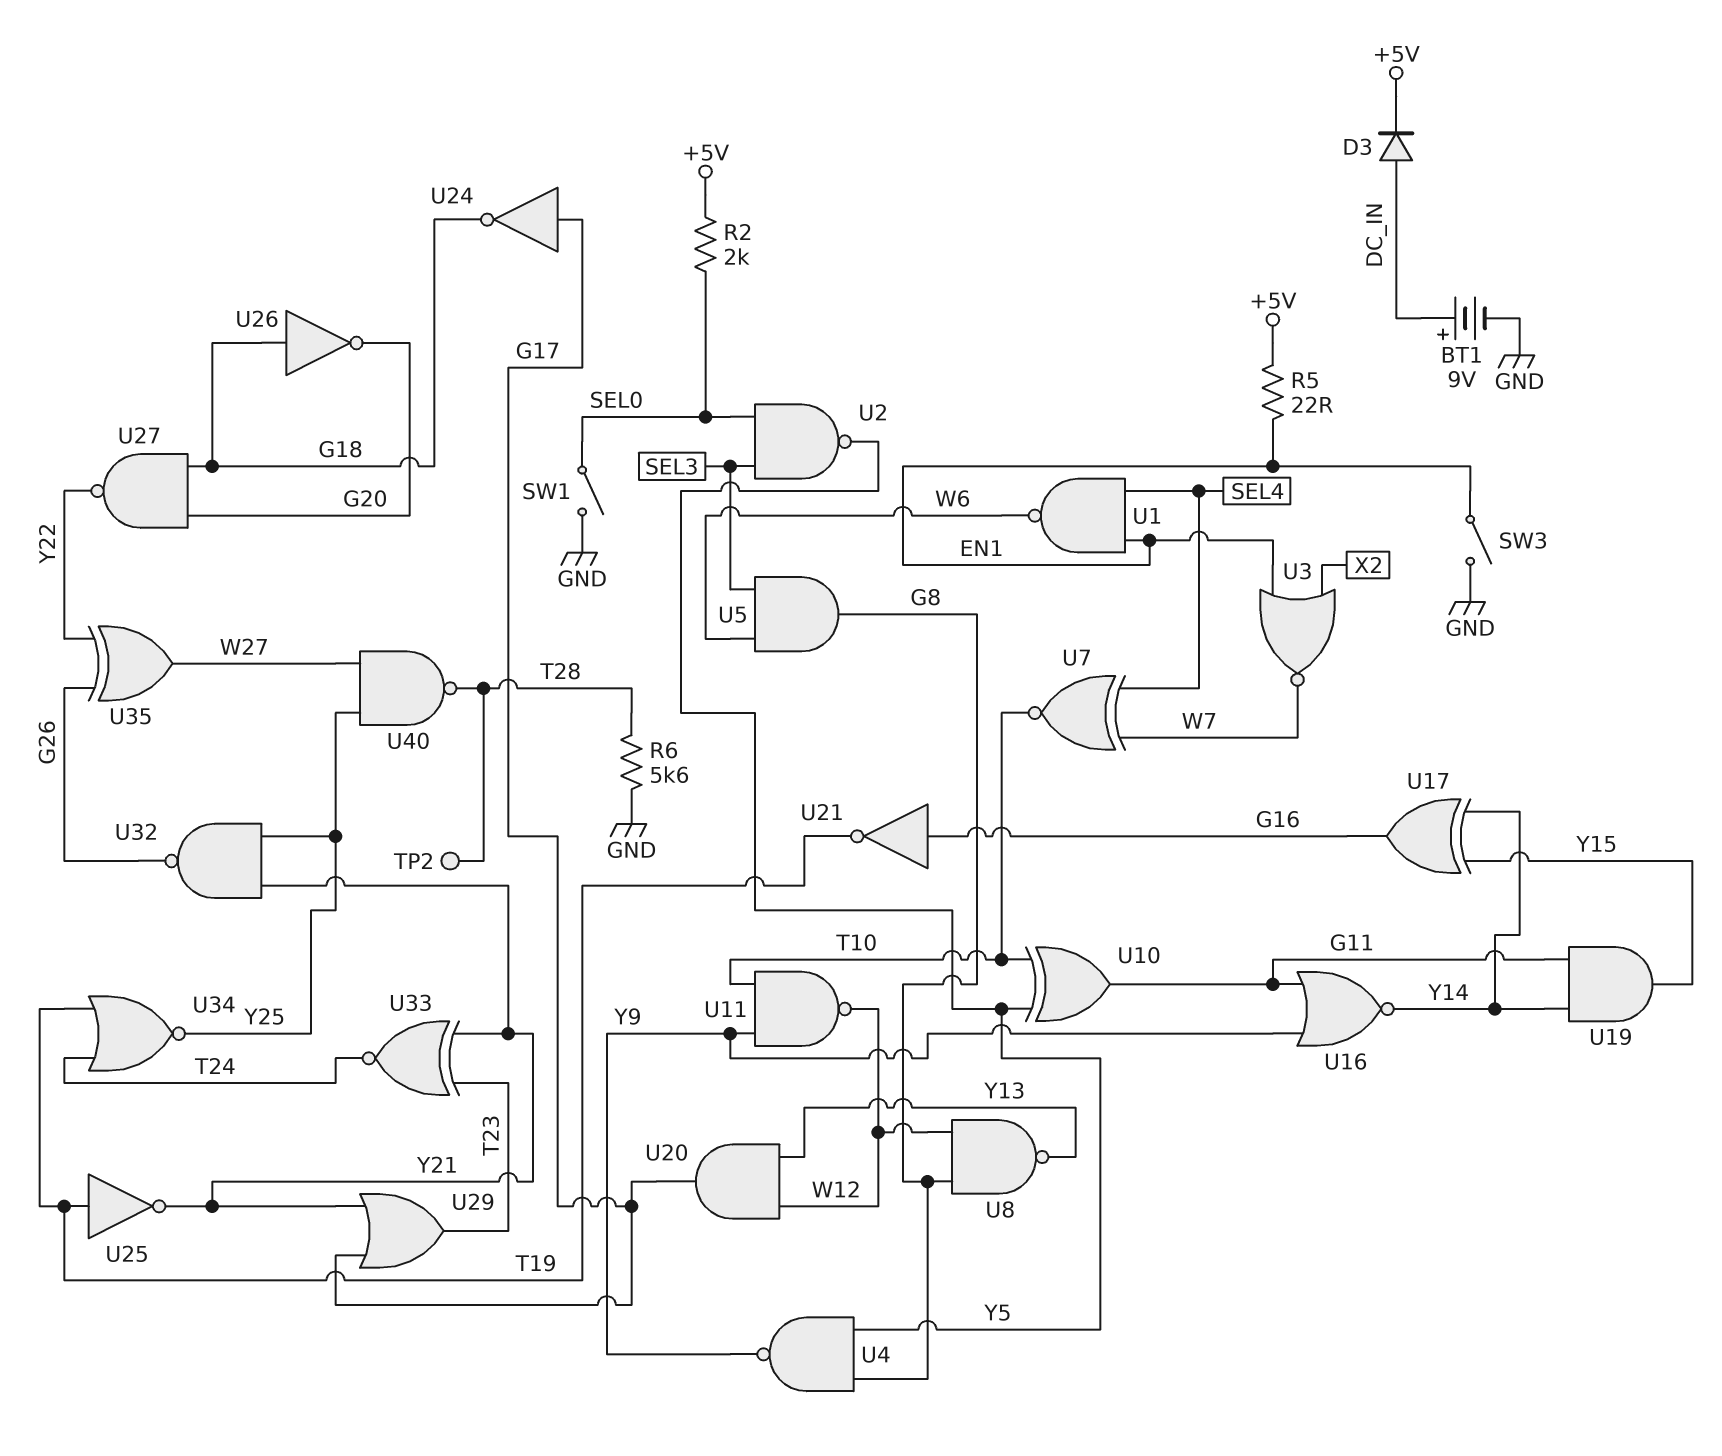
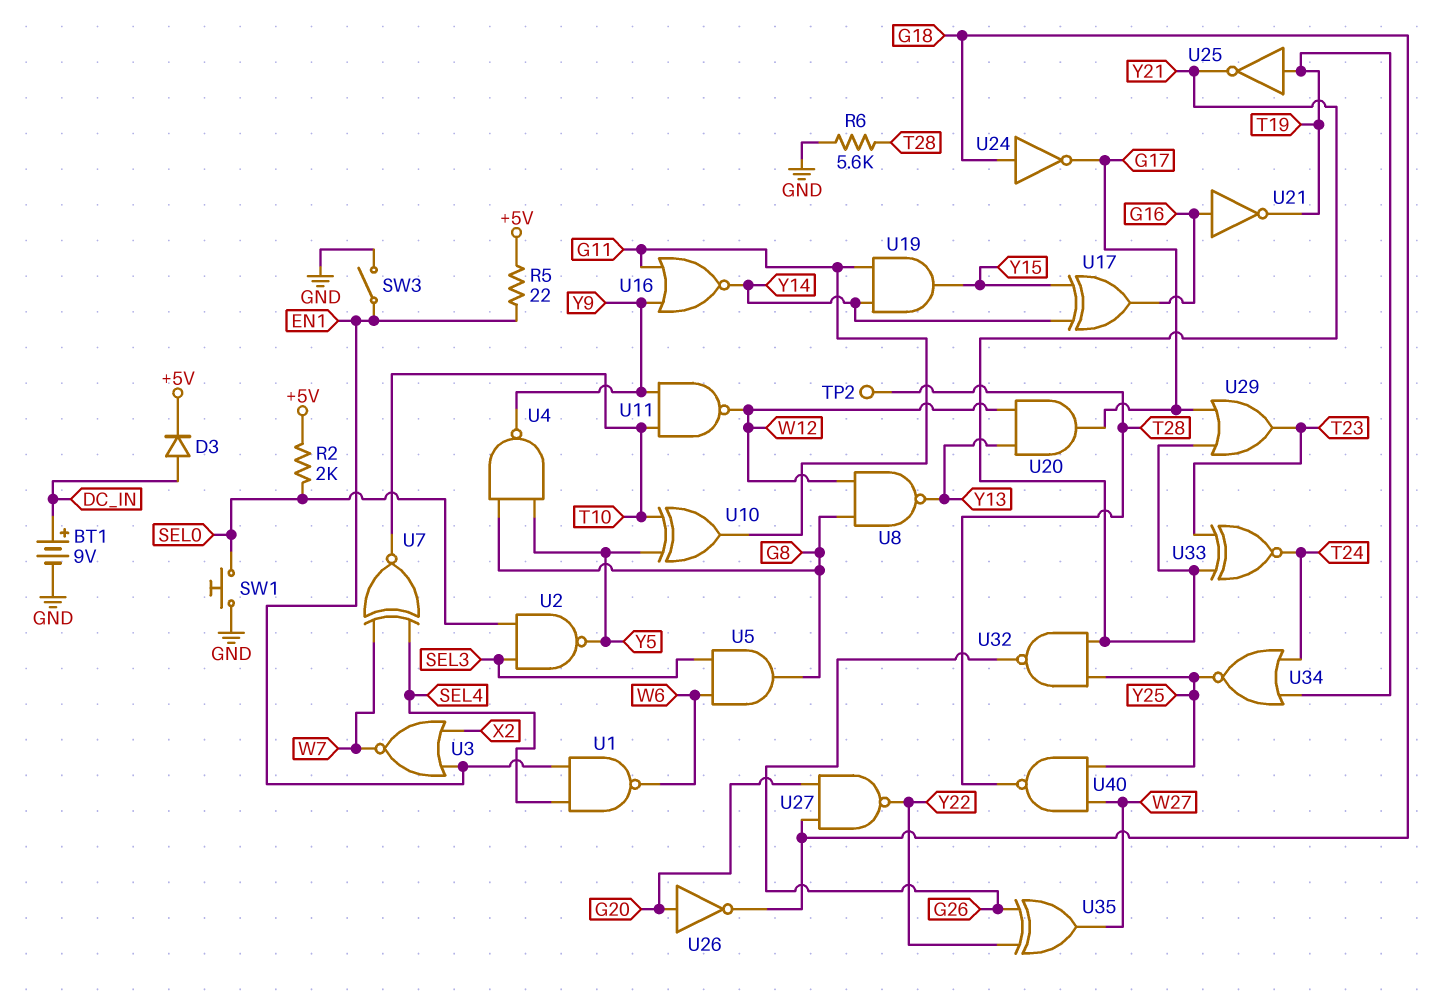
SW1: switch (GND, SEL0) -> button (GND, SEL0)
U24: NOT (in G17, out G18) -> NOT (in G18, out G17)
U26: NOT (in G18, out G20) -> NOT (in G20, out G18)

